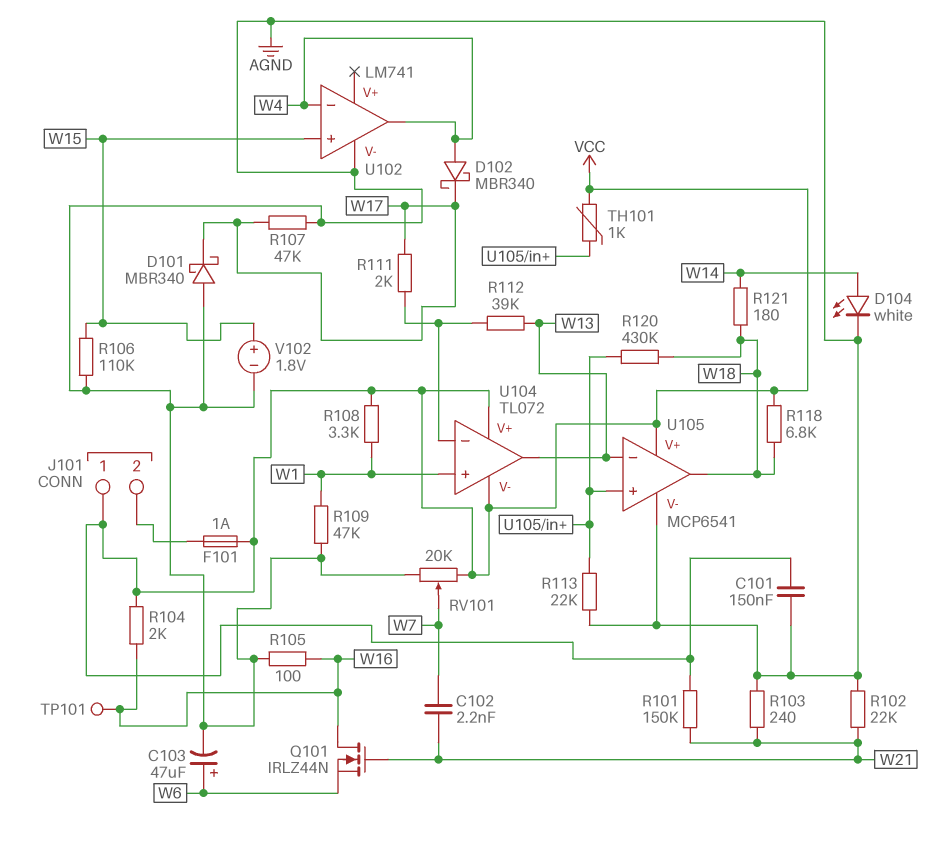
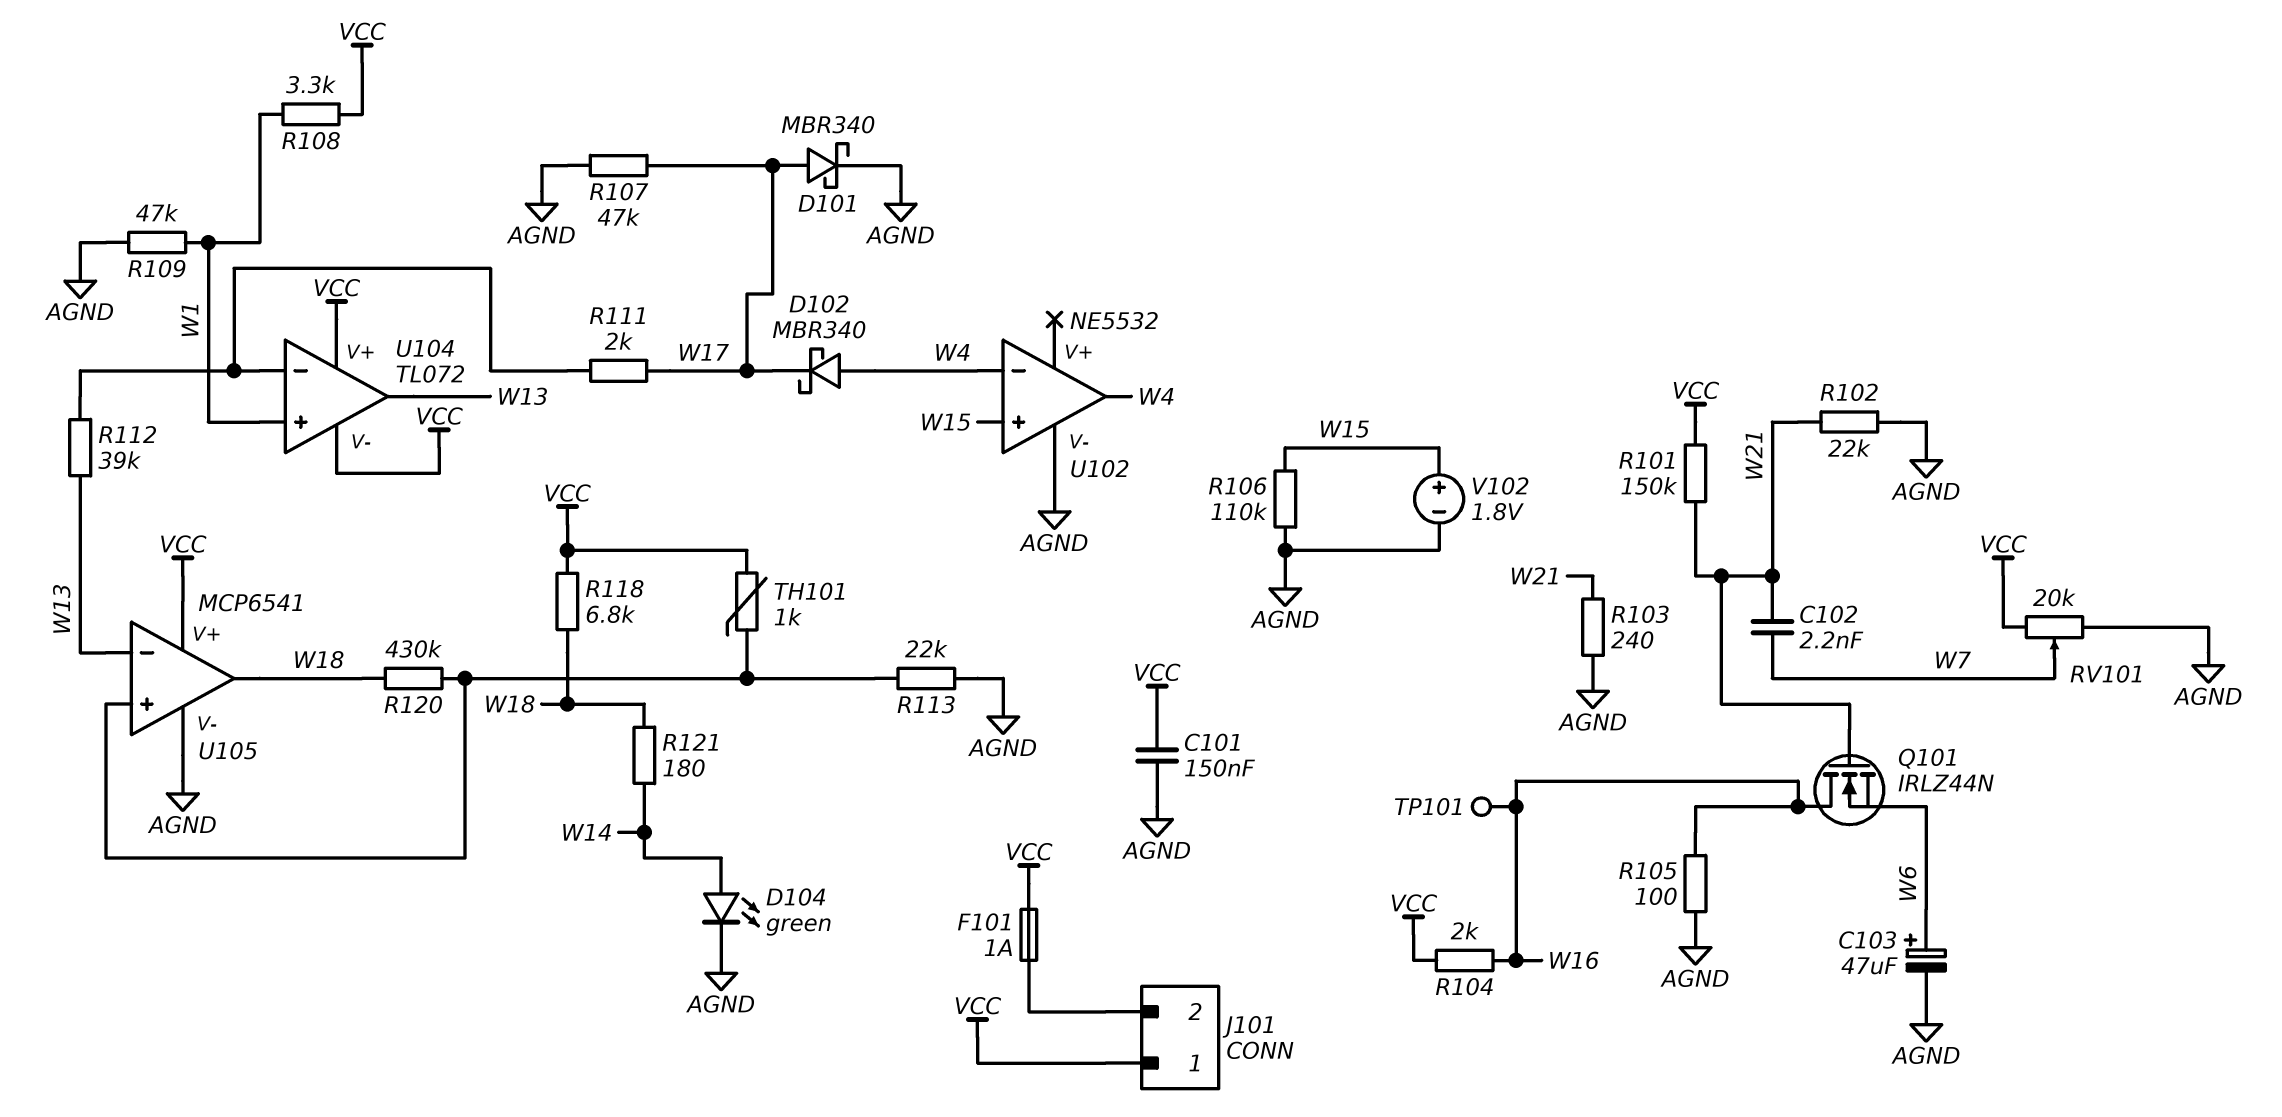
D101: schottky MBR340 (A AGND, K W17) -> schottky MBR340 (A W17, K AGND)
D104: LED white (A W14, K AGND) -> LED green (A W14, K AGND)
U102: LM741 -> NE5532

